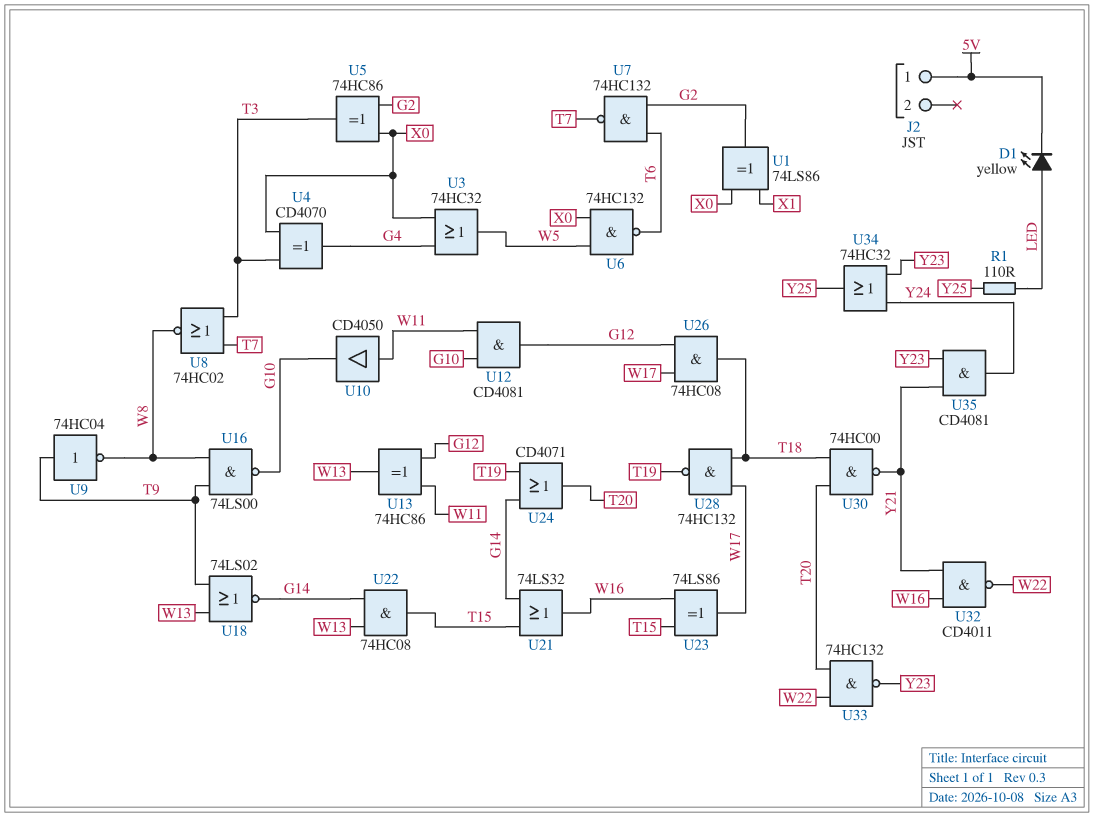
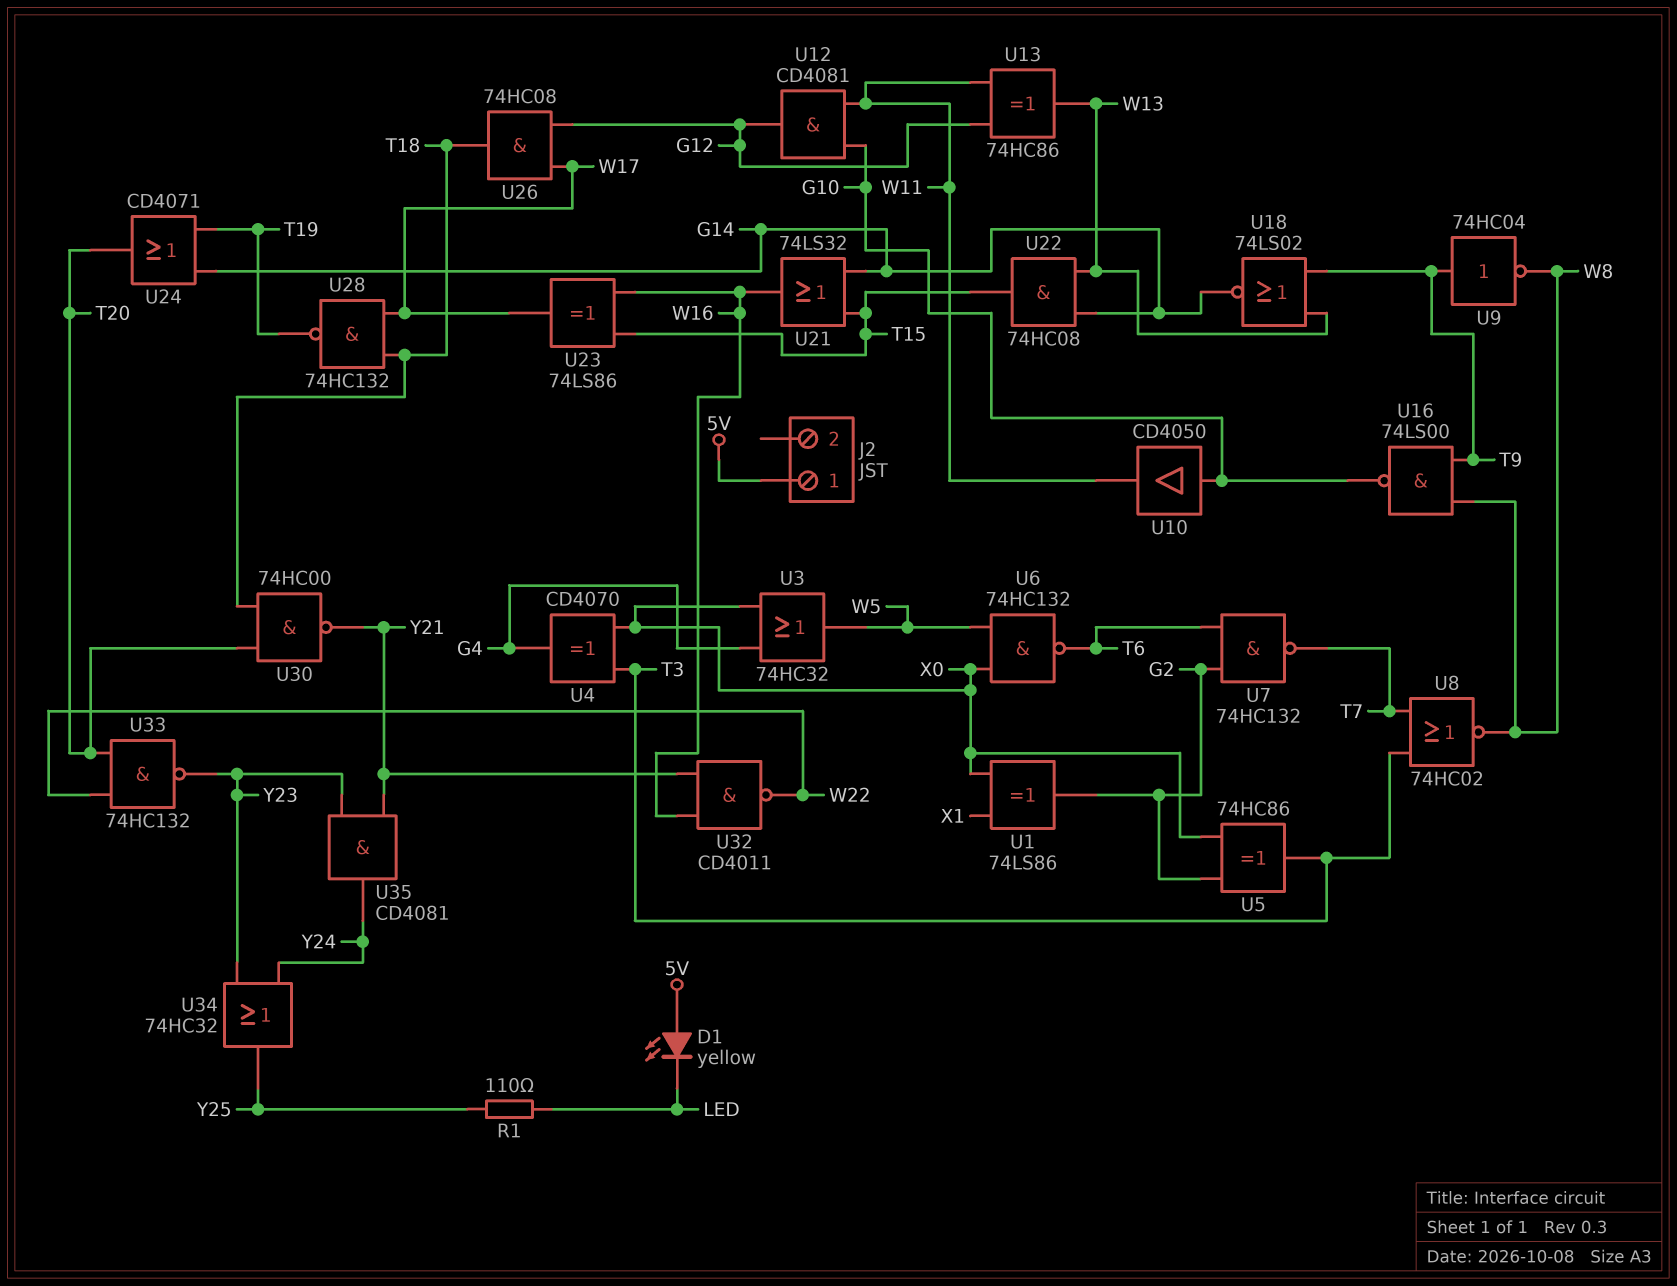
D1: LED yellow (A LED, K 5V) -> LED yellow (A 5V, K LED)
U10: buffer CD4050 (in W11, out G10) -> buffer CD4050 (in G10, out W11)

